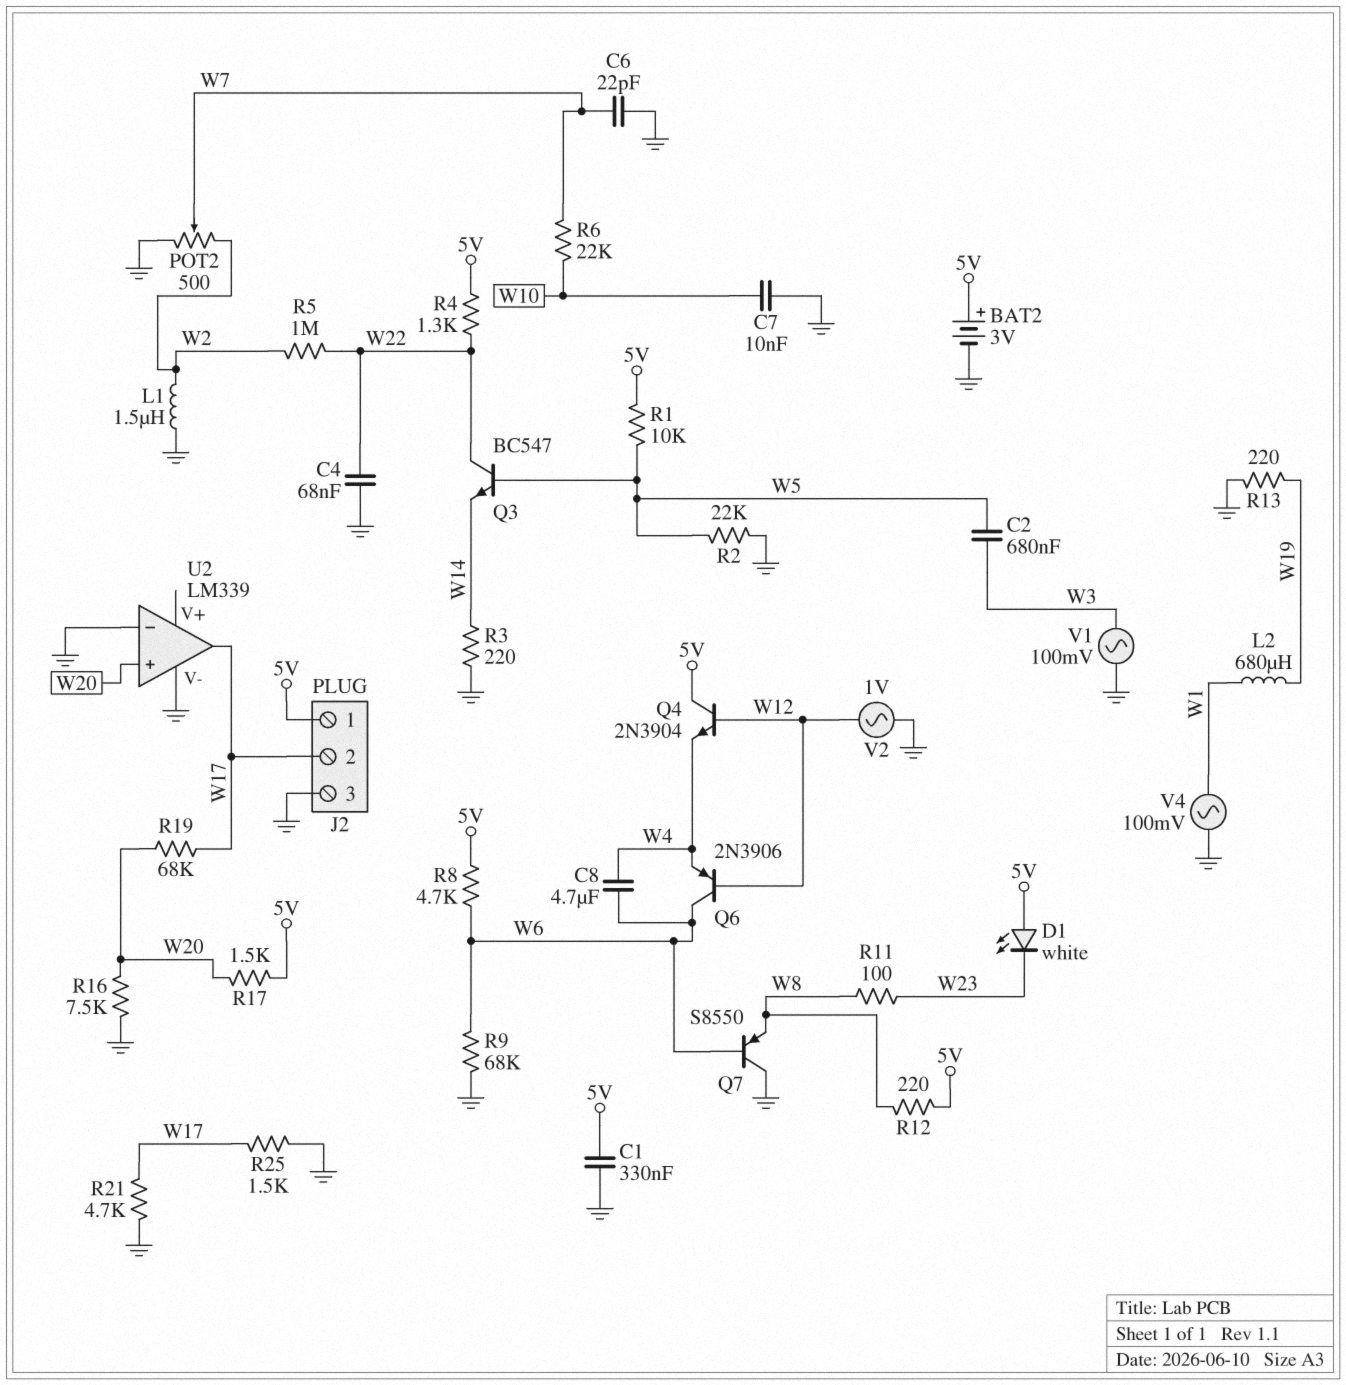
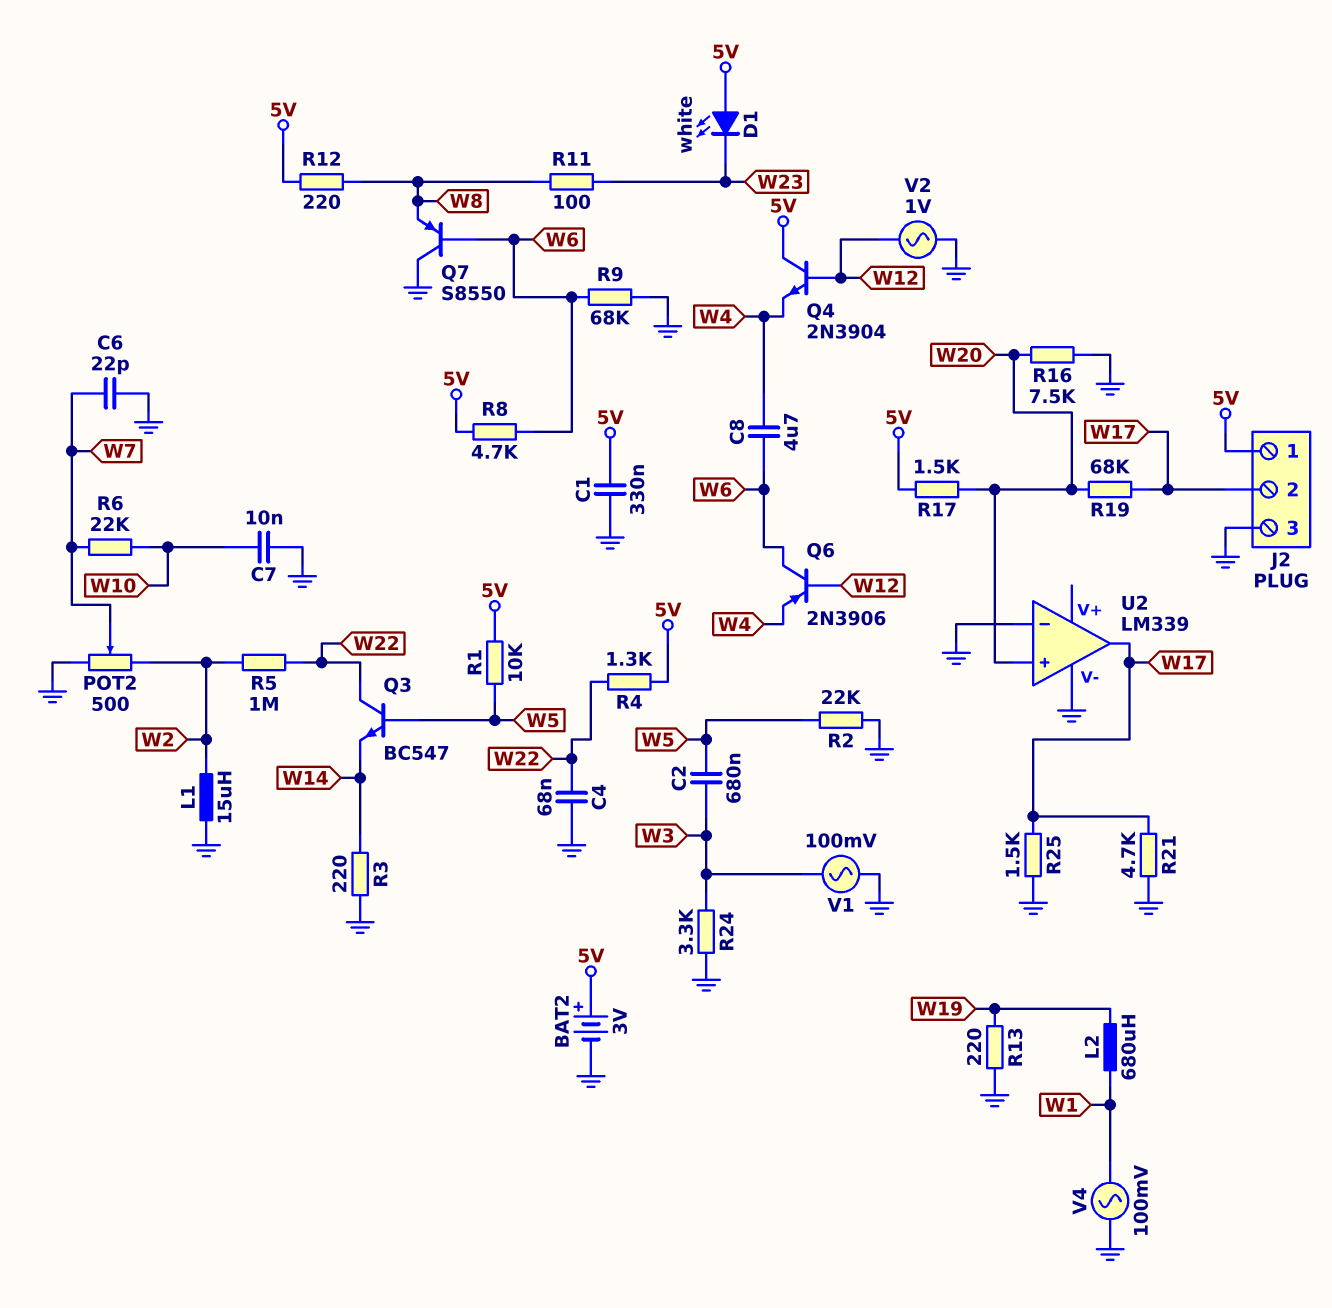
L1: 1.5uH (GND, W2) -> 15uH (GND, W2)
R24: none -> 3.3k (GND, W3)

